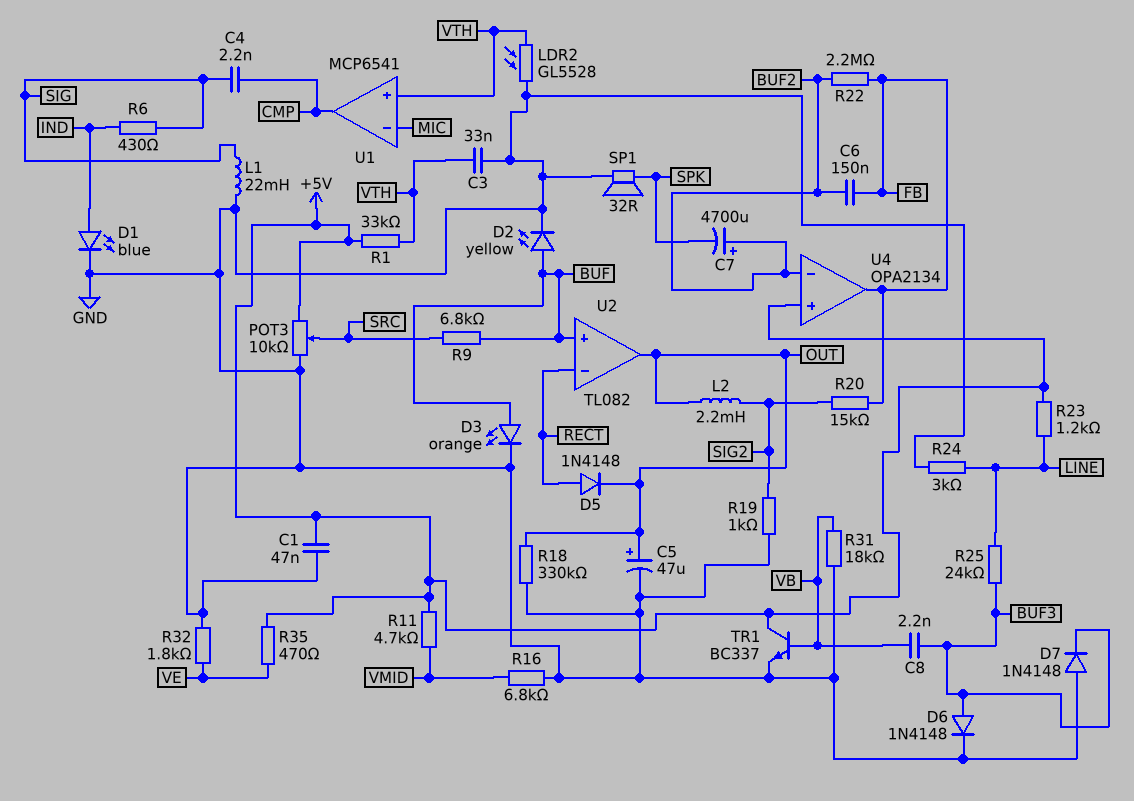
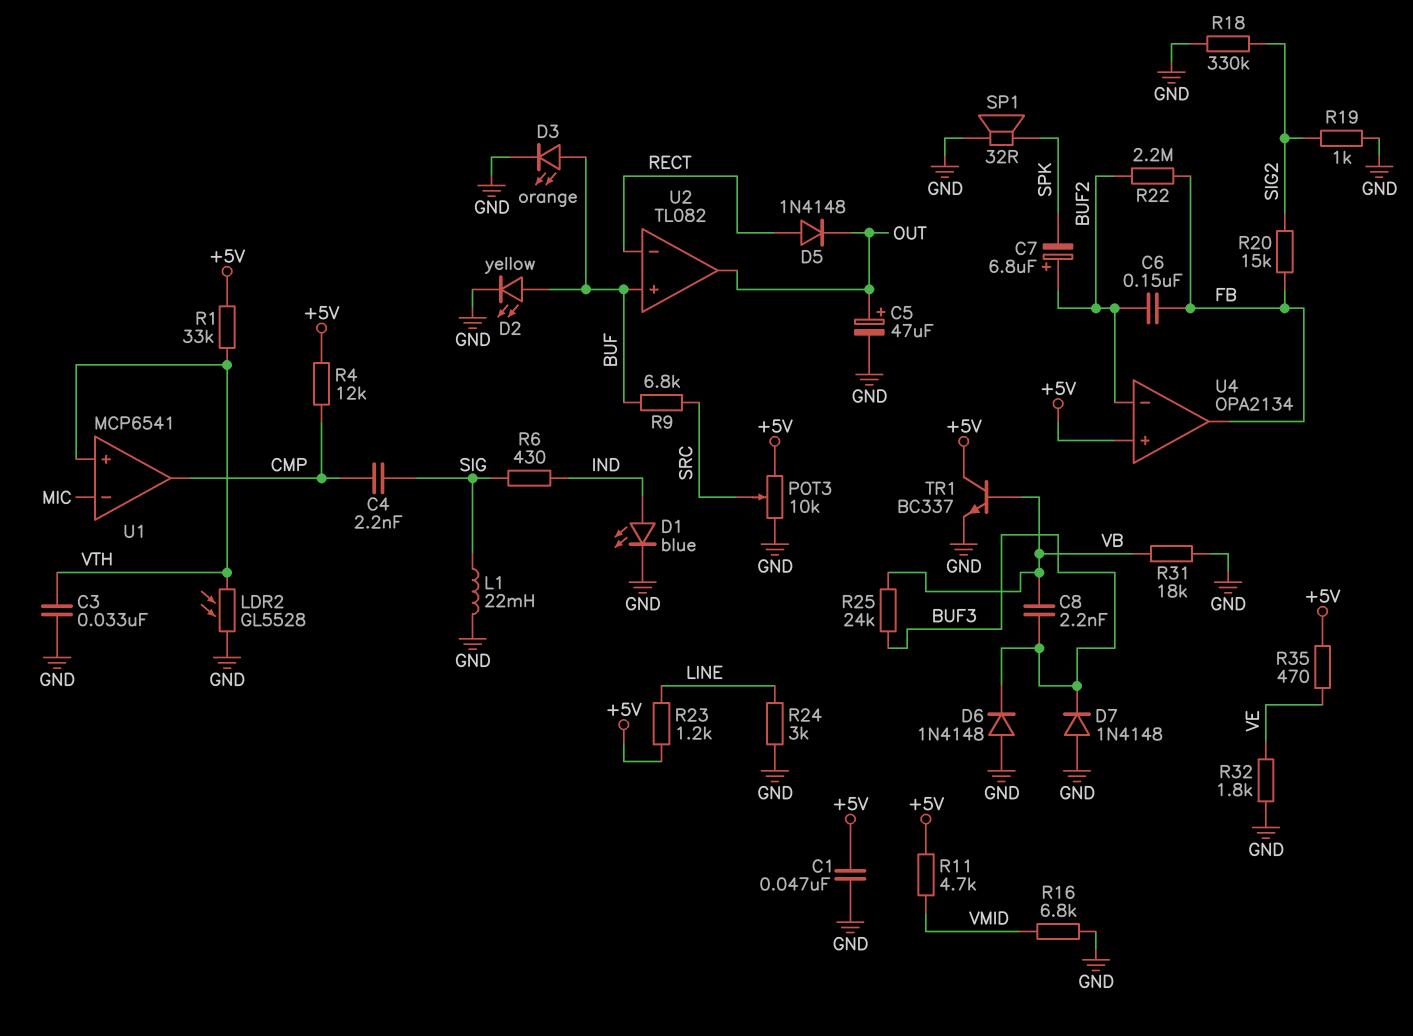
C7: 4700uF (plus BUF2, minus SPK) -> 6.8uF (plus BUF2, minus SPK)
D6: diode 1N4148 (A BUF3, K GND) -> diode 1N4148 (A GND, K BUF3)
L2: 2.2mH (OUT, SIG2) -> none
R4: none -> 12k (+5V, CMP)
R18: 330k (GND, OUT) -> 330k (GND, SIG2)
R25: 24k (BUF3, LINE) -> 24k (BUF3, VB)

